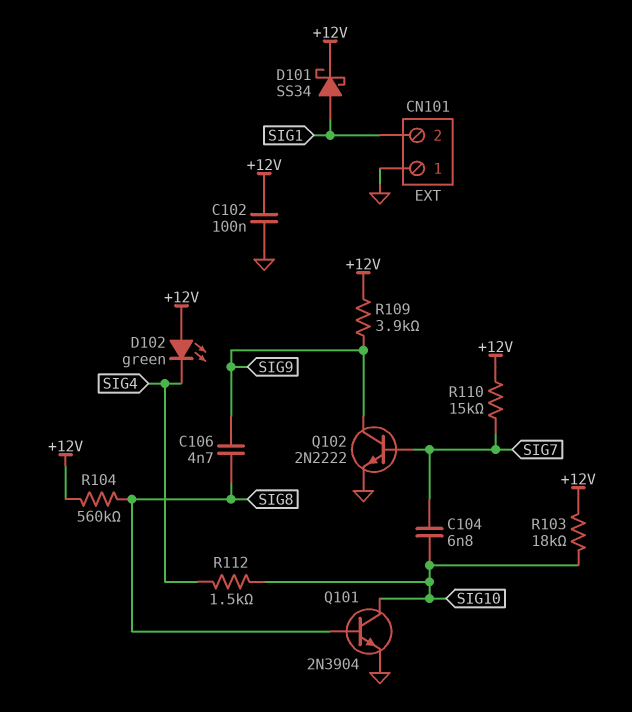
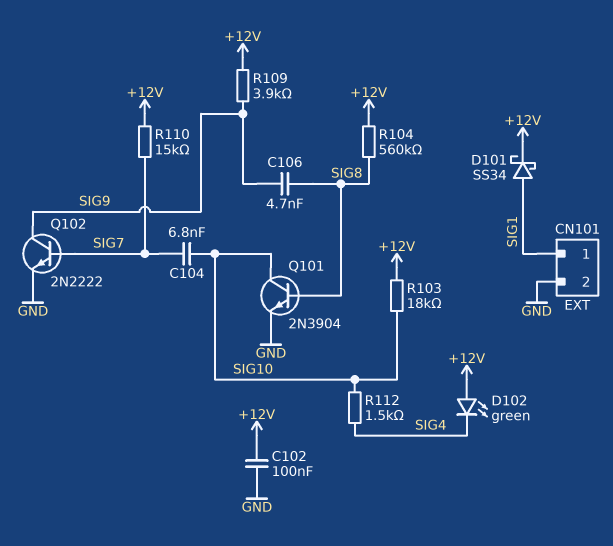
CN101 pin 1: GND -> SIG1
CN101 pin 2: SIG1 -> GND

